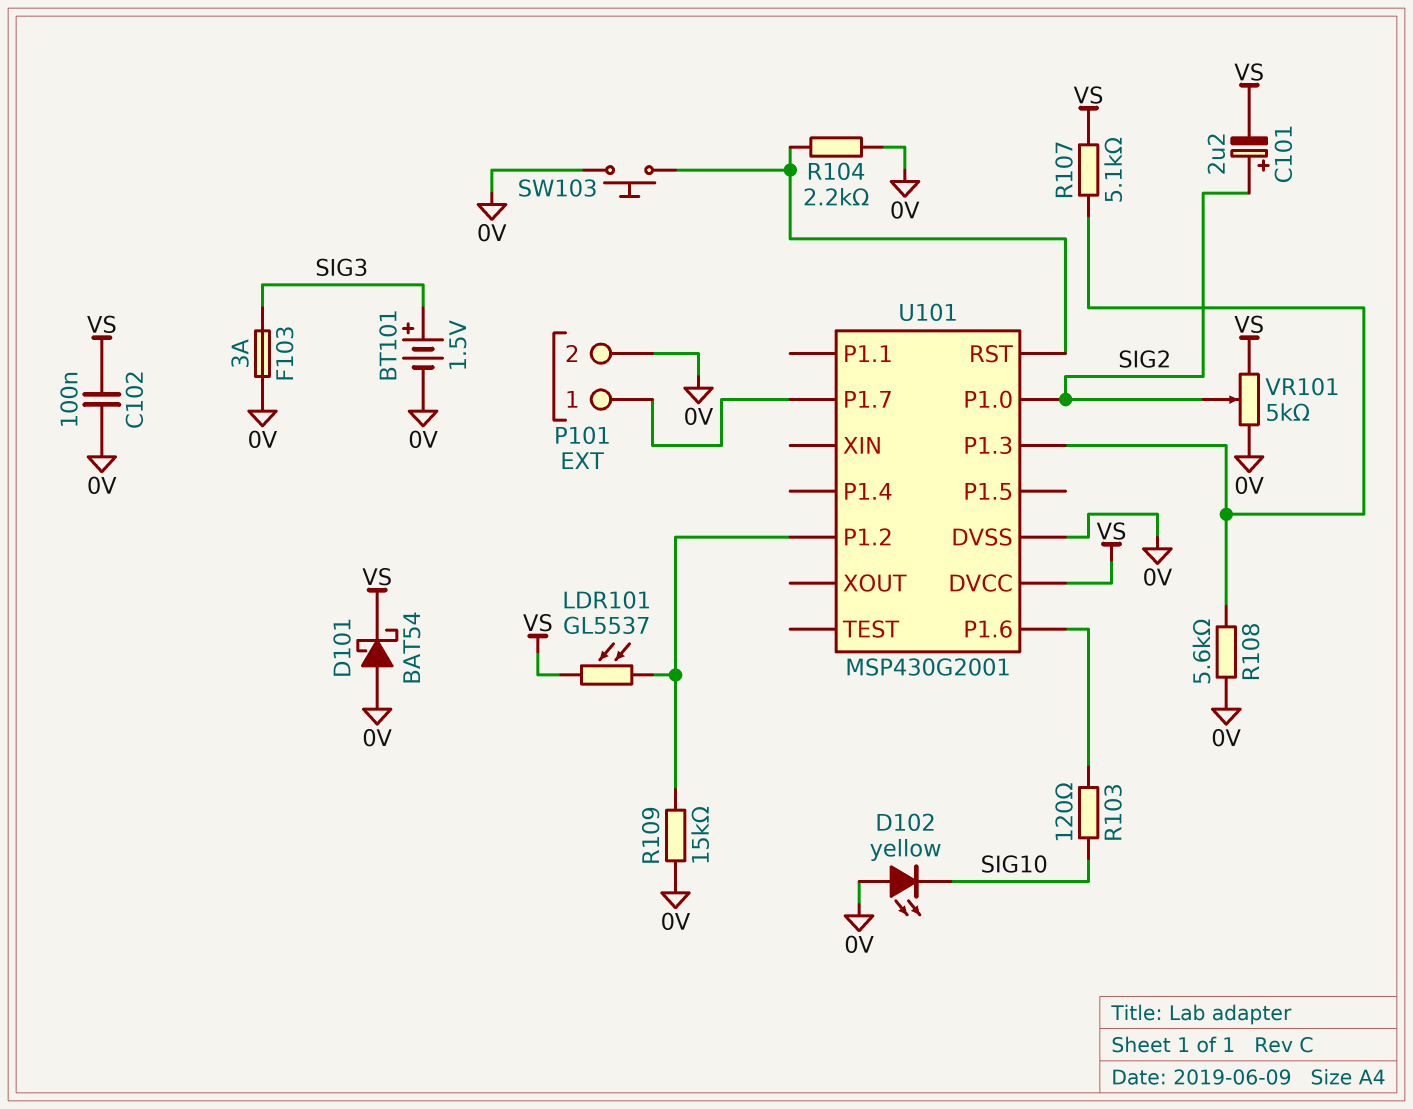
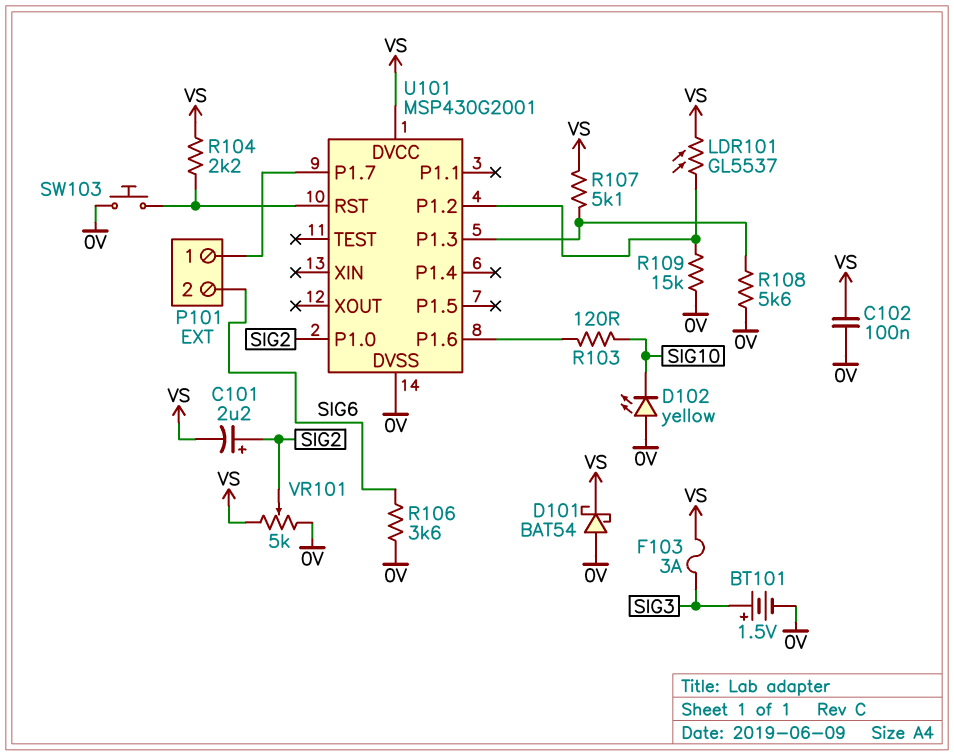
F103: 3A (0V, SIG3) -> 3A (SIG3, VS)
P101 pin 2: 0V -> SIG6
R104: 2.2k (0V, U101/RST) -> 2.2k (U101/RST, VS)
R106: none -> 3.6k (0V, SIG6)

